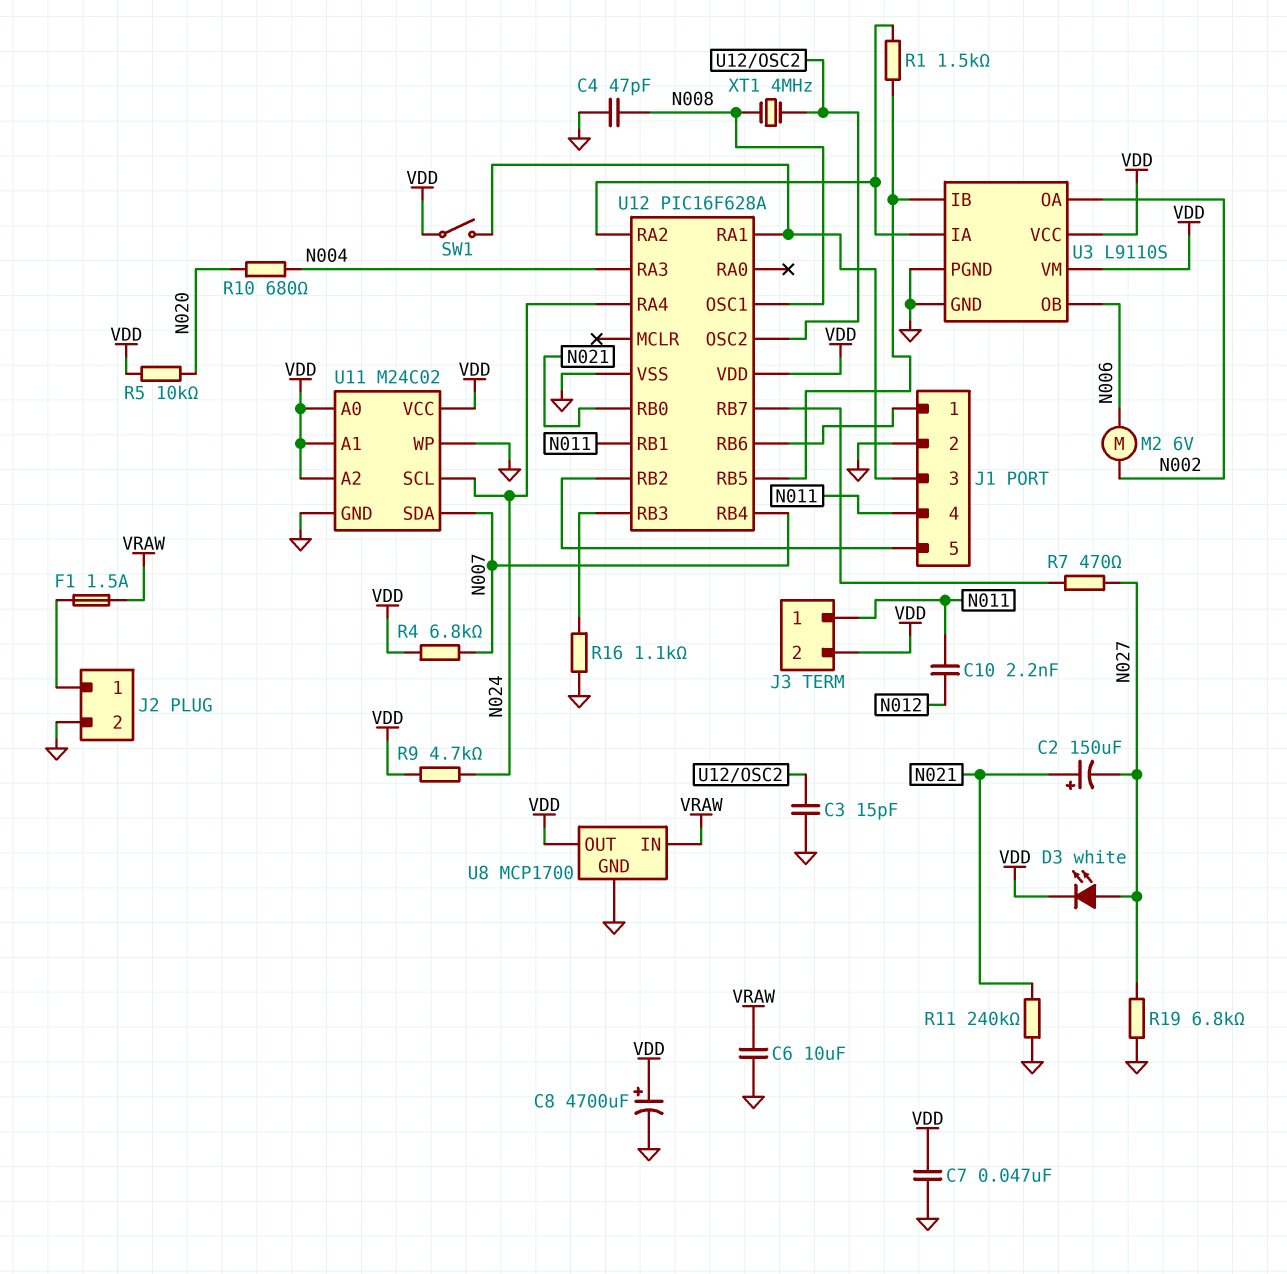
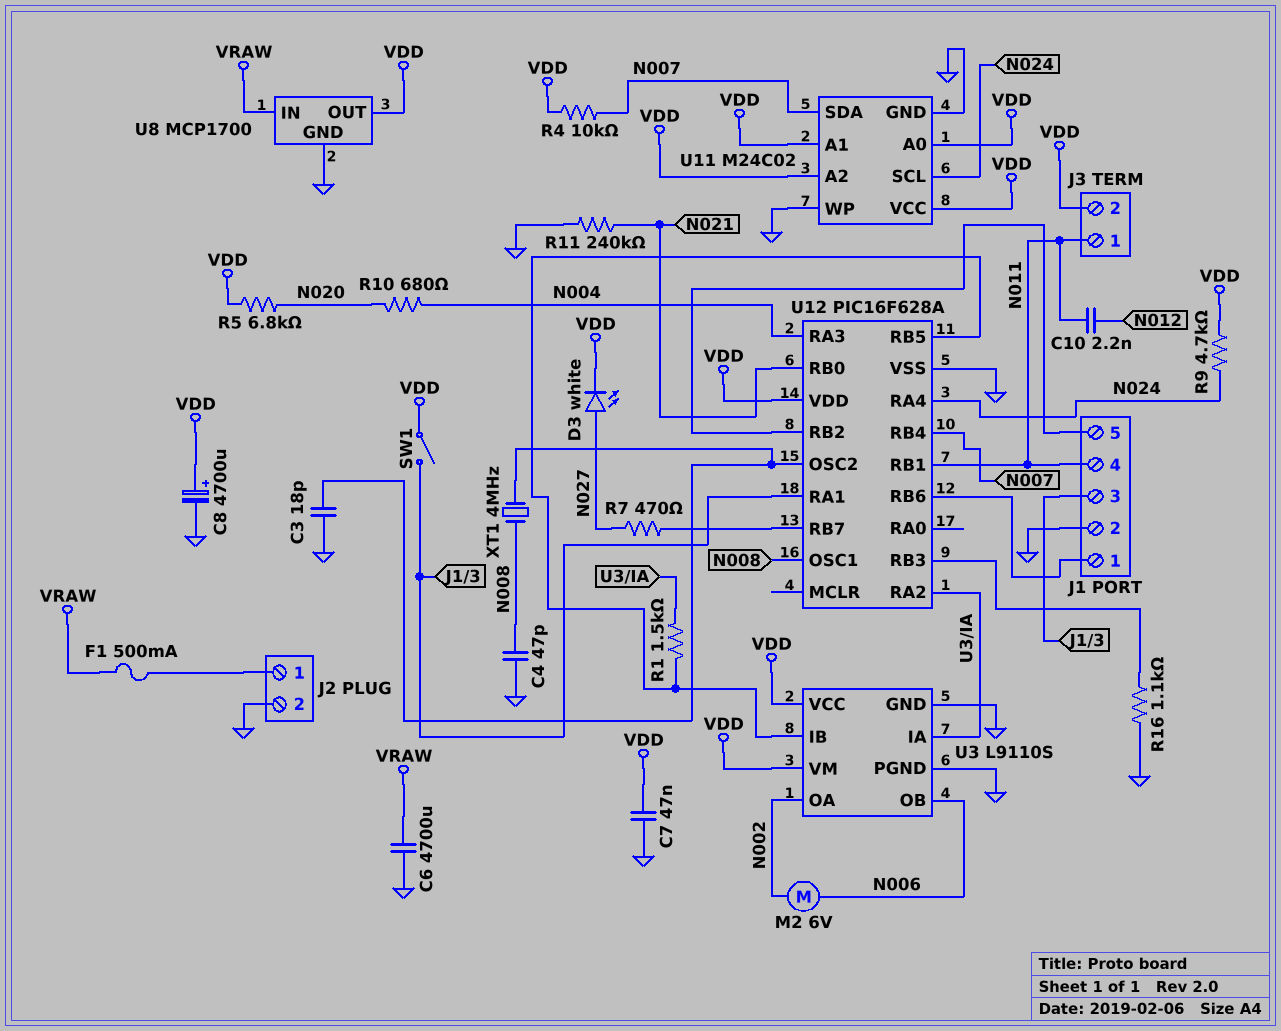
C2: 150uF (plus N021, minus N027) -> none
C3: 15pF (GND, U12/OSC2) -> 18pF (GND, U12/OSC2)
C6: 10uF (GND, VRAW) -> 4700uF (GND, VRAW)
F1: 1.5A (J2/1, VRAW) -> 500mA (J2/1, VRAW)
R4: 6.8k (N007, VDD) -> 10k (N007, VDD)
R5: 10k (N020, VDD) -> 6.8k (N020, VDD)
R19: 6.8k (GND, N027) -> none

